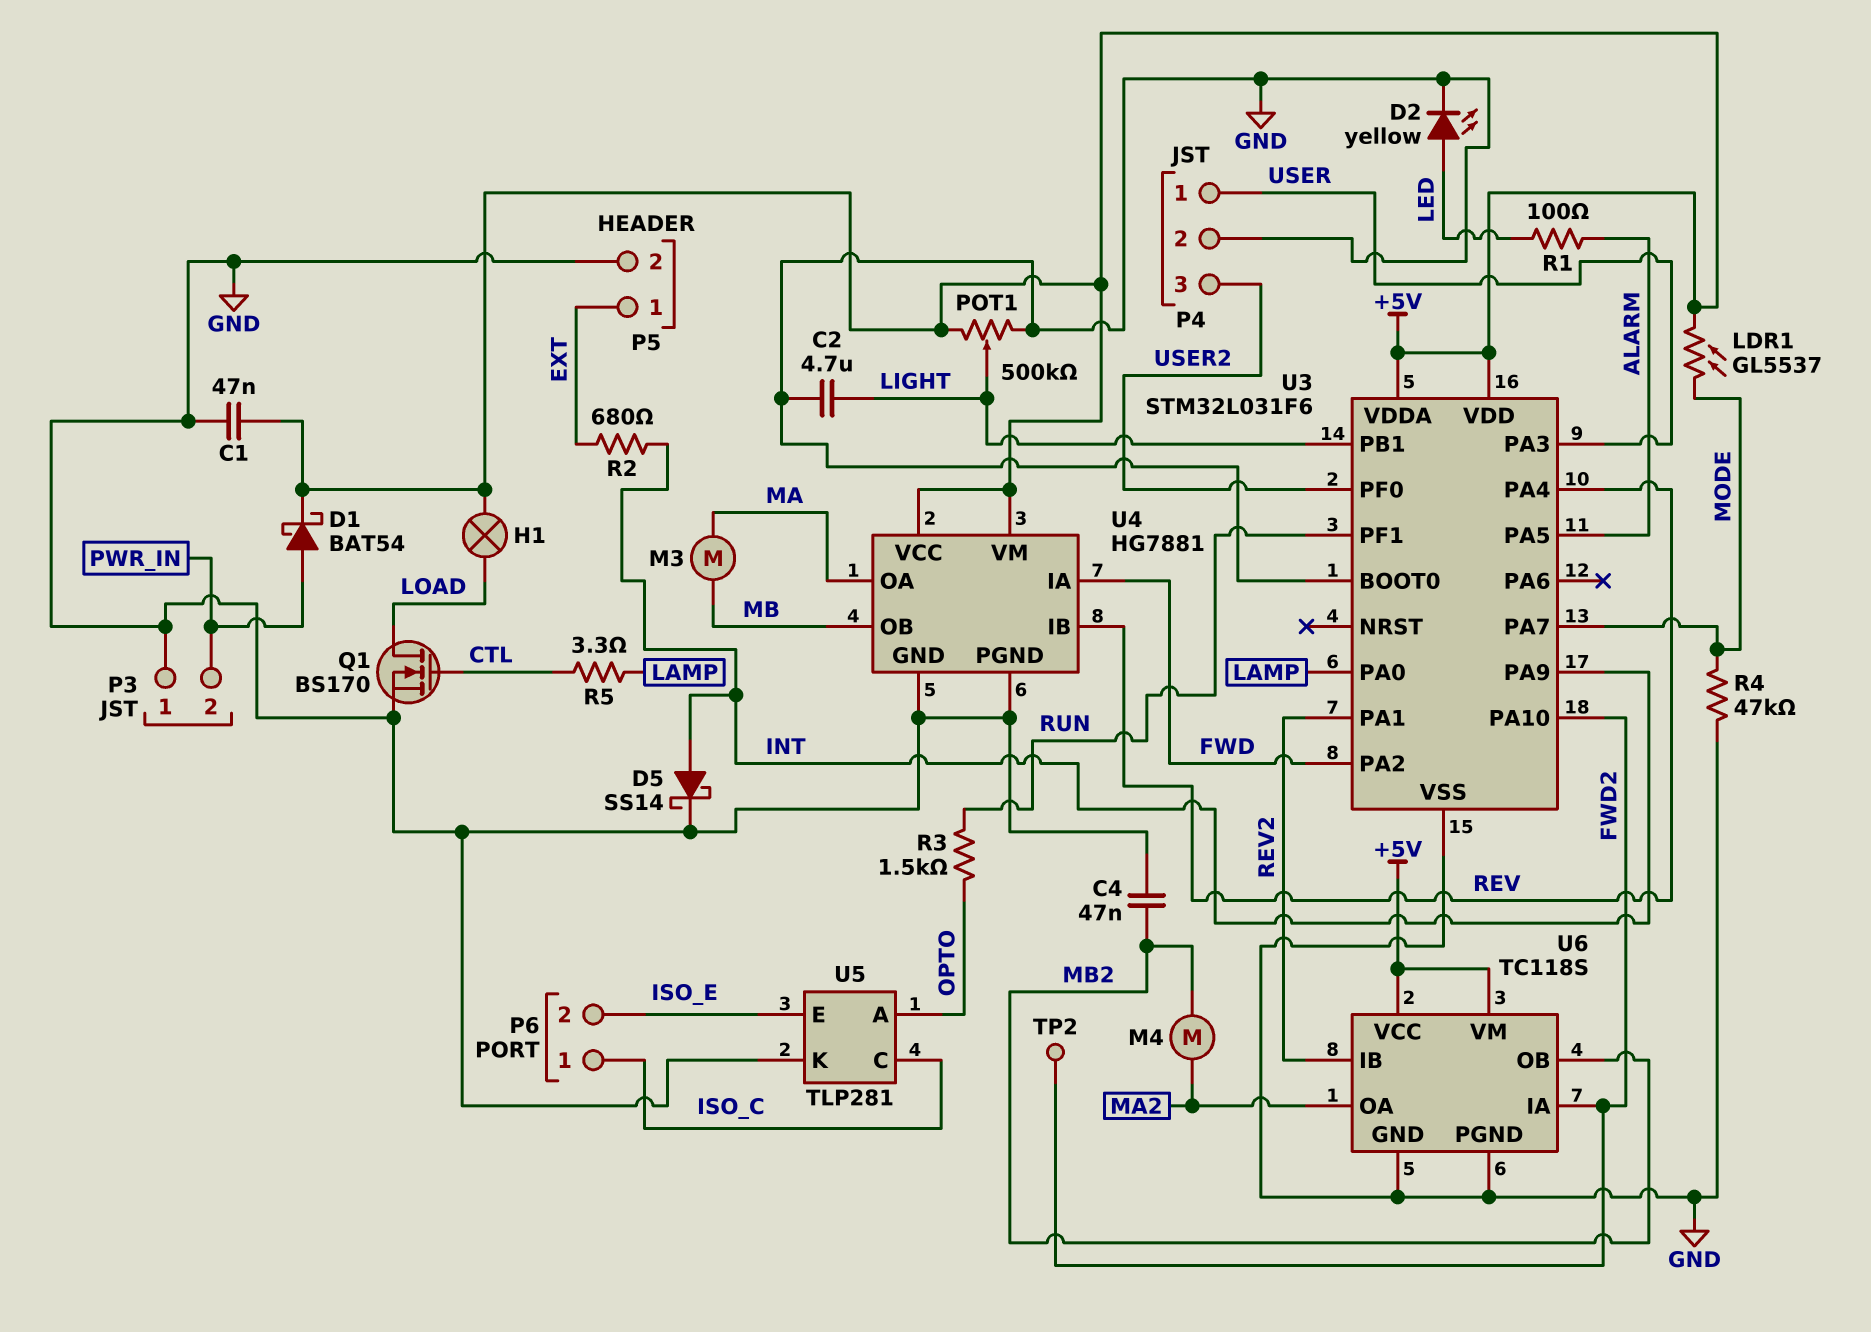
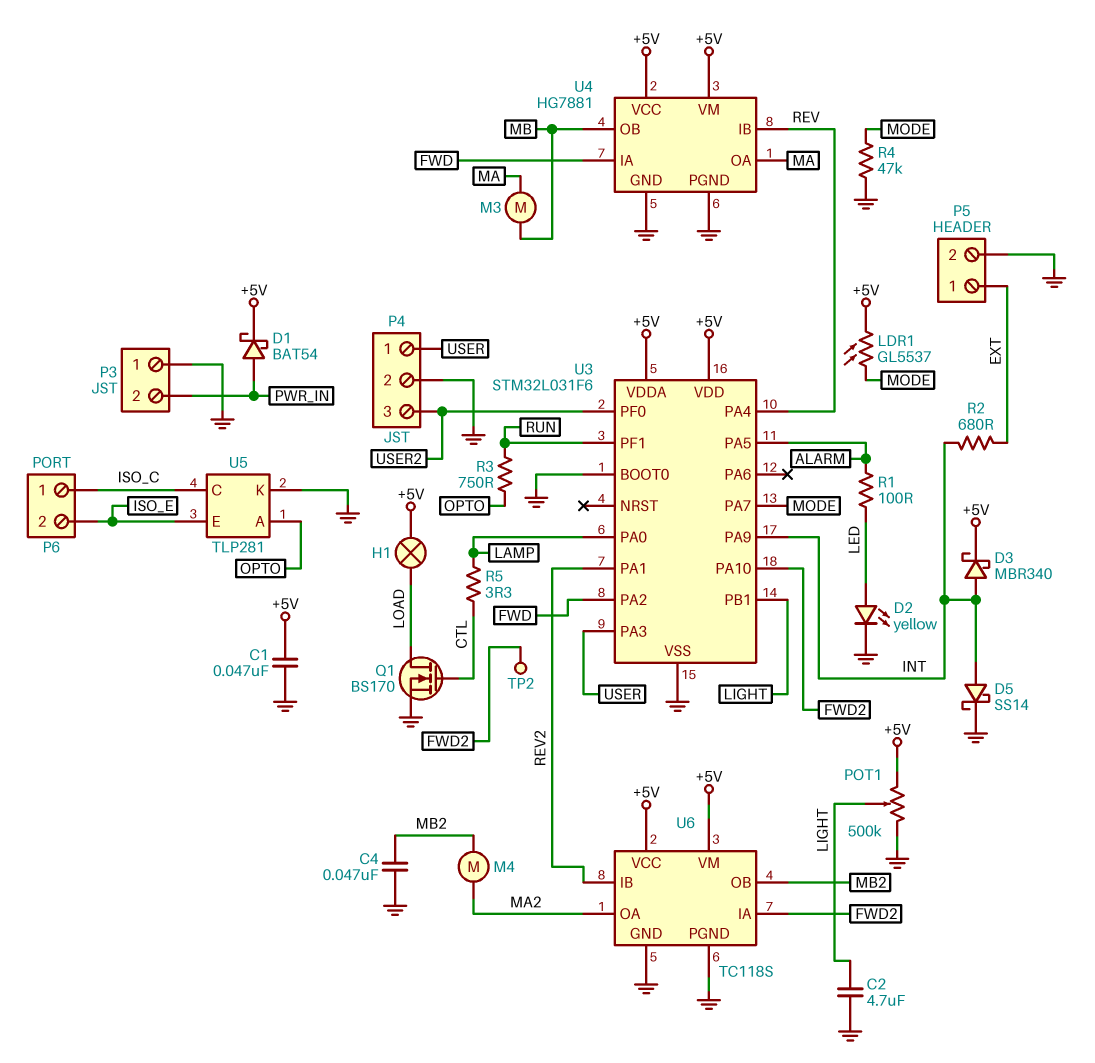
D3: none -> schottky MBR340 (A INT, K +5V)
R3: 1.5k (OPTO, RUN) -> 750 (OPTO, RUN)

